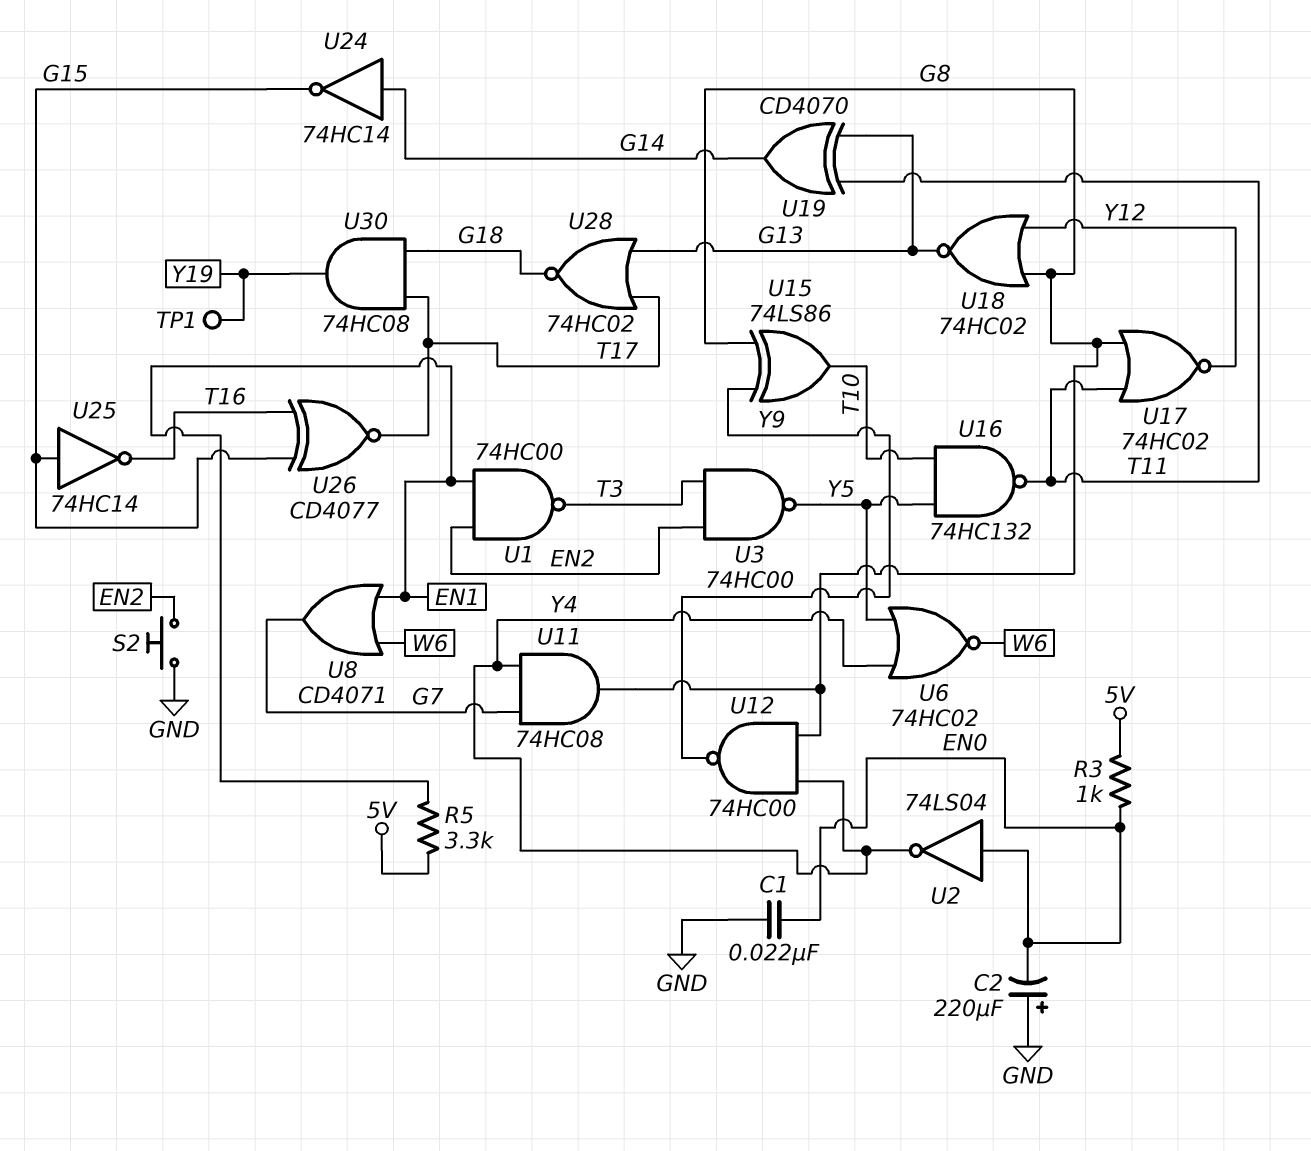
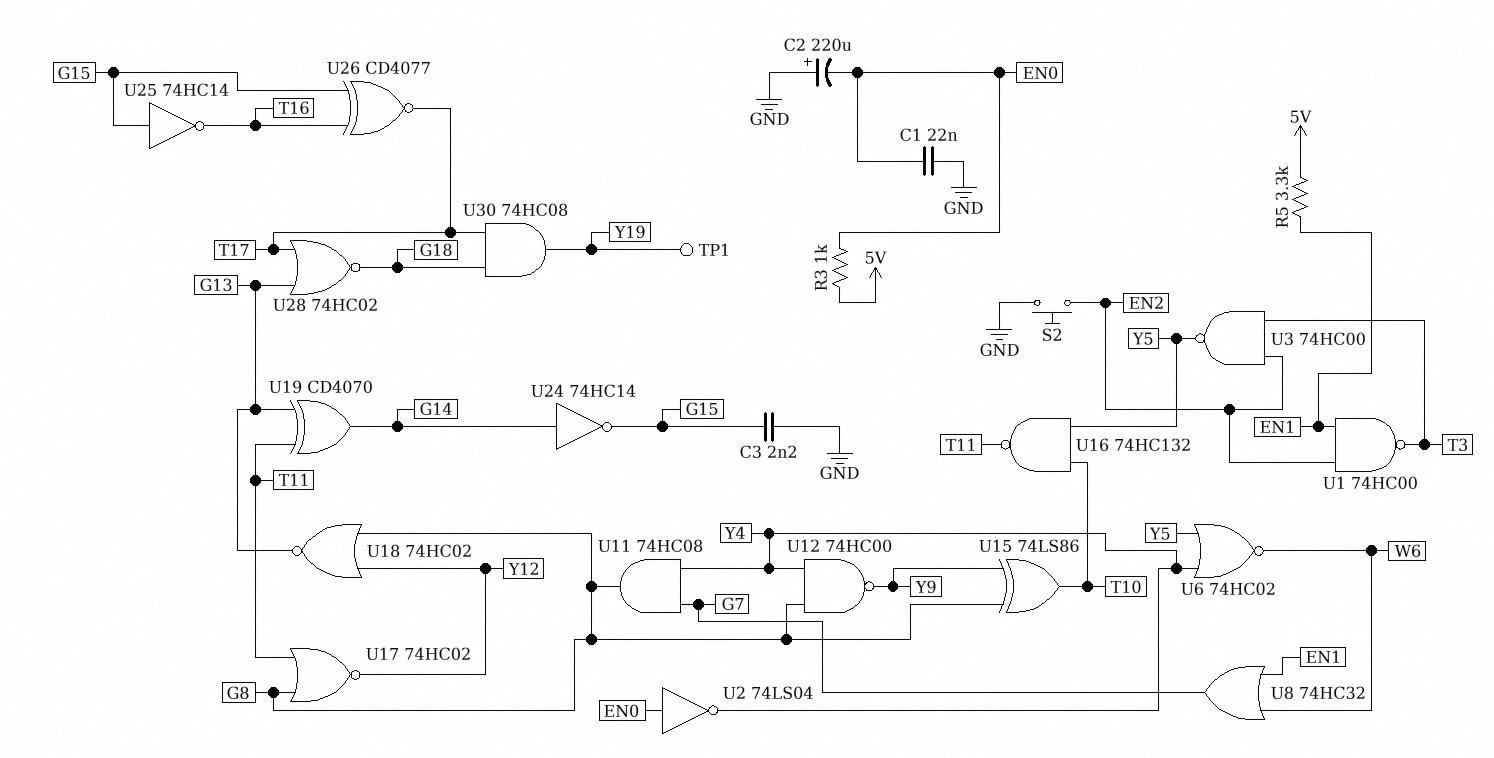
C3: none -> 2.2nF (G15, GND)
U8: OR CD4071 (in EN1, in W6, out G7) -> OR 74HC32 (in EN1, in W6, out G7)

